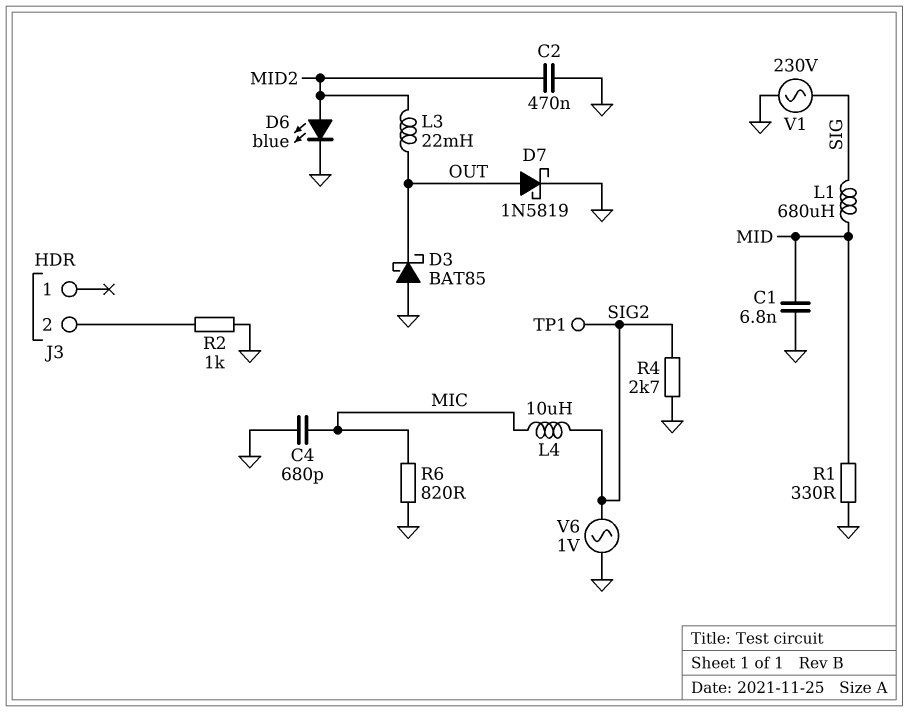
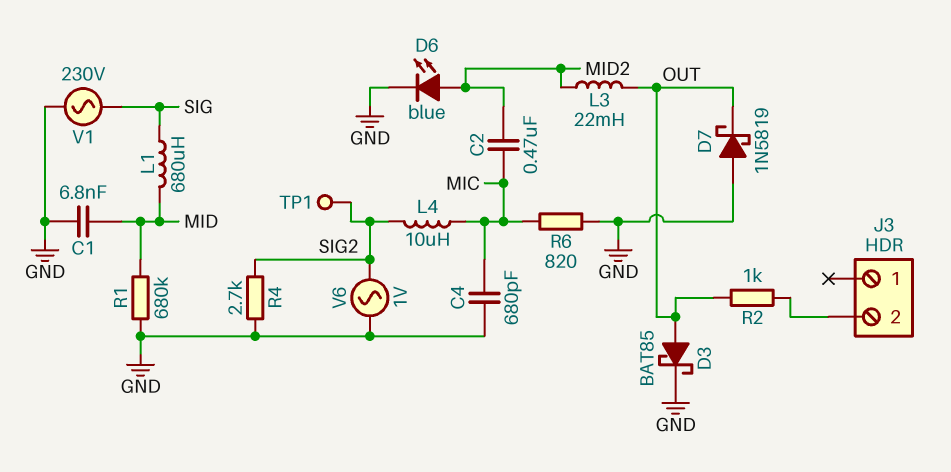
C2: 470nF (GND, MID2) -> 470nF (MIC, MID2)
D3: schottky BAT85 (A GND, K OUT) -> schottky BAT85 (A OUT, K GND)
D7: schottky 1N5819 (A OUT, K GND) -> schottky 1N5819 (A GND, K OUT)
R1: 330 (GND, MID) -> 680k (GND, MID)
R2: 1k (GND, J3/2) -> 1k (J3/2, OUT)

